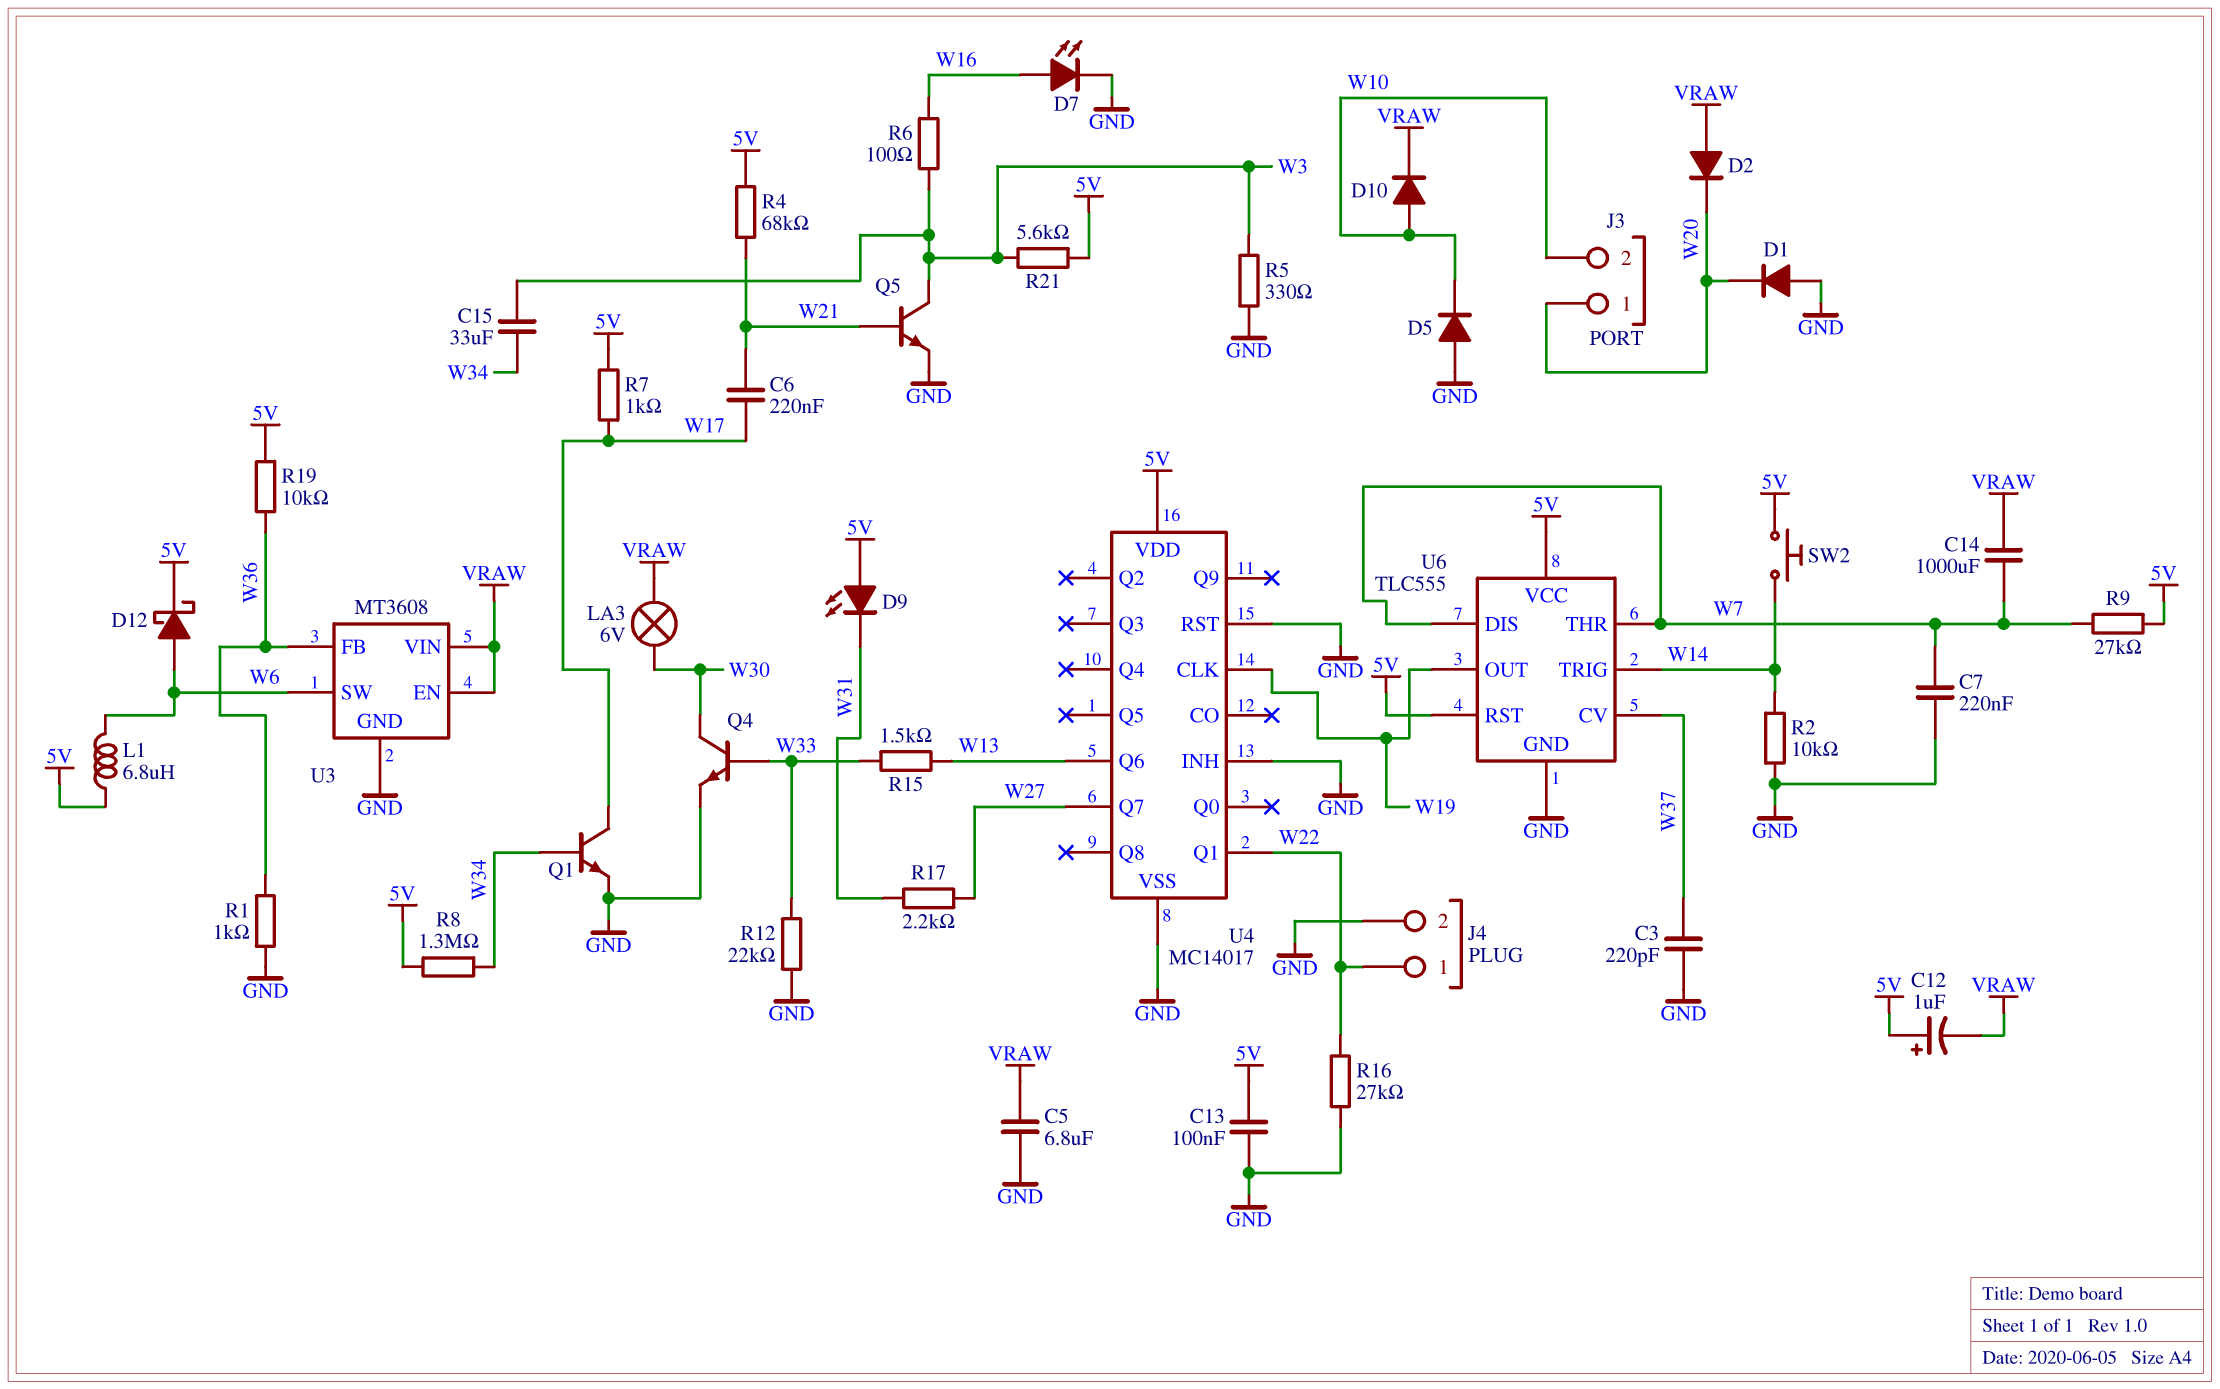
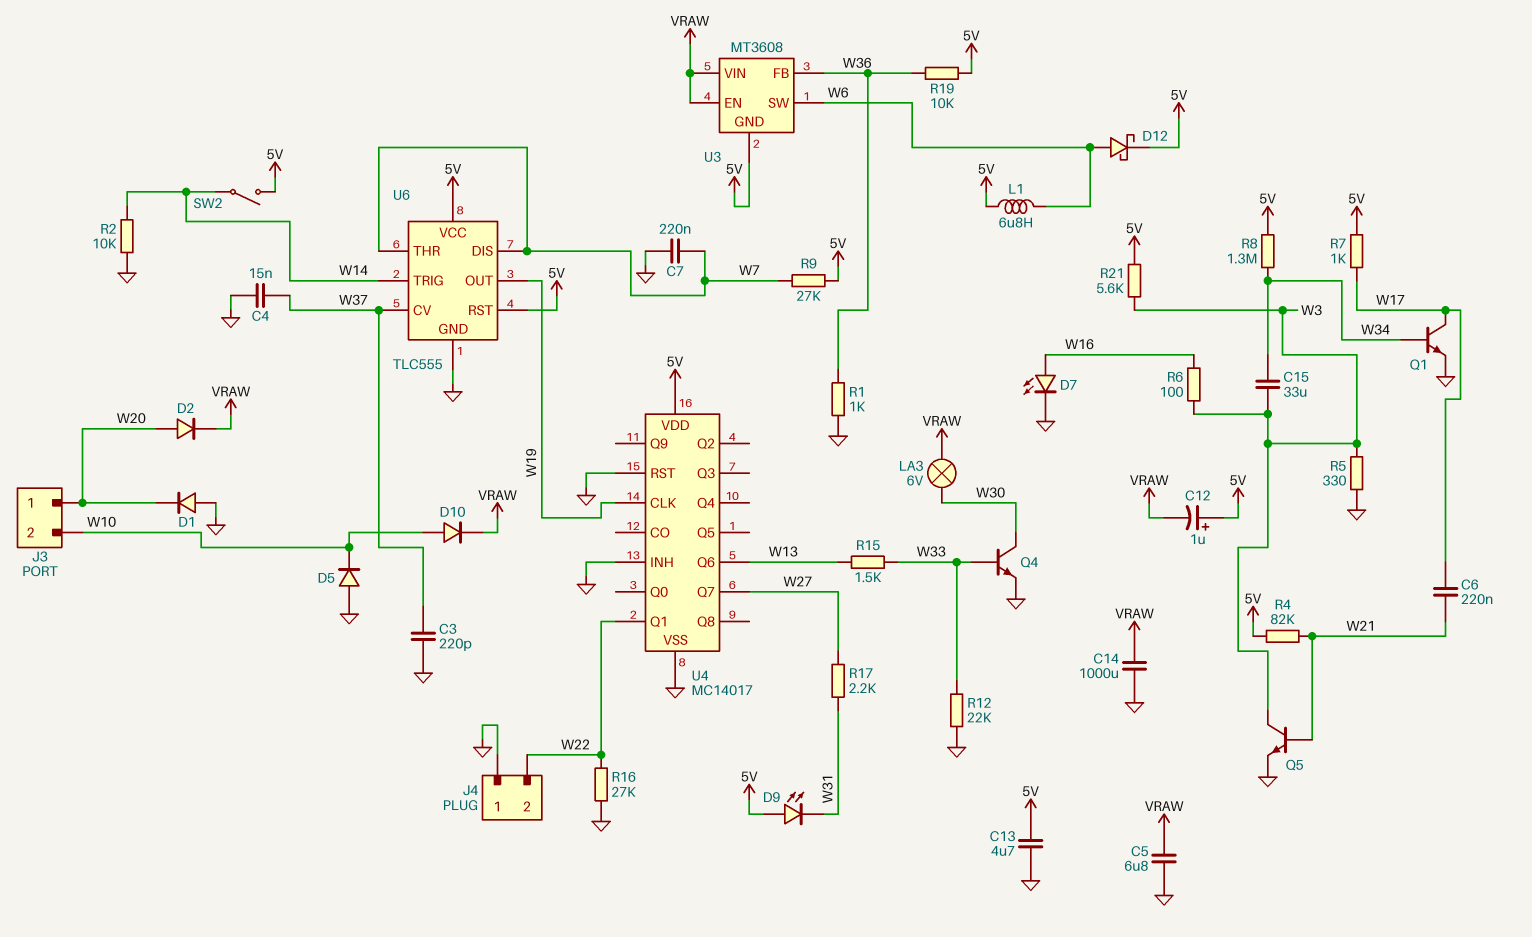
C4: none -> 15nF (GND, W37)
C13: 100nF (5V, GND) -> 4.7uF (5V, GND)
C14: 1000uF (VRAW, W7) -> 1000uF (GND, VRAW)
D2: diode (A VRAW, K W20) -> diode (A W20, K VRAW)
J4 pin 1: W22 -> GND
J4 pin 2: GND -> W22
R4: 68k (5V, W21) -> 82k (5V, W21)
SW2: button (5V, W14) -> switch (5V, W14)
U3 pin GND: GND -> 5V

